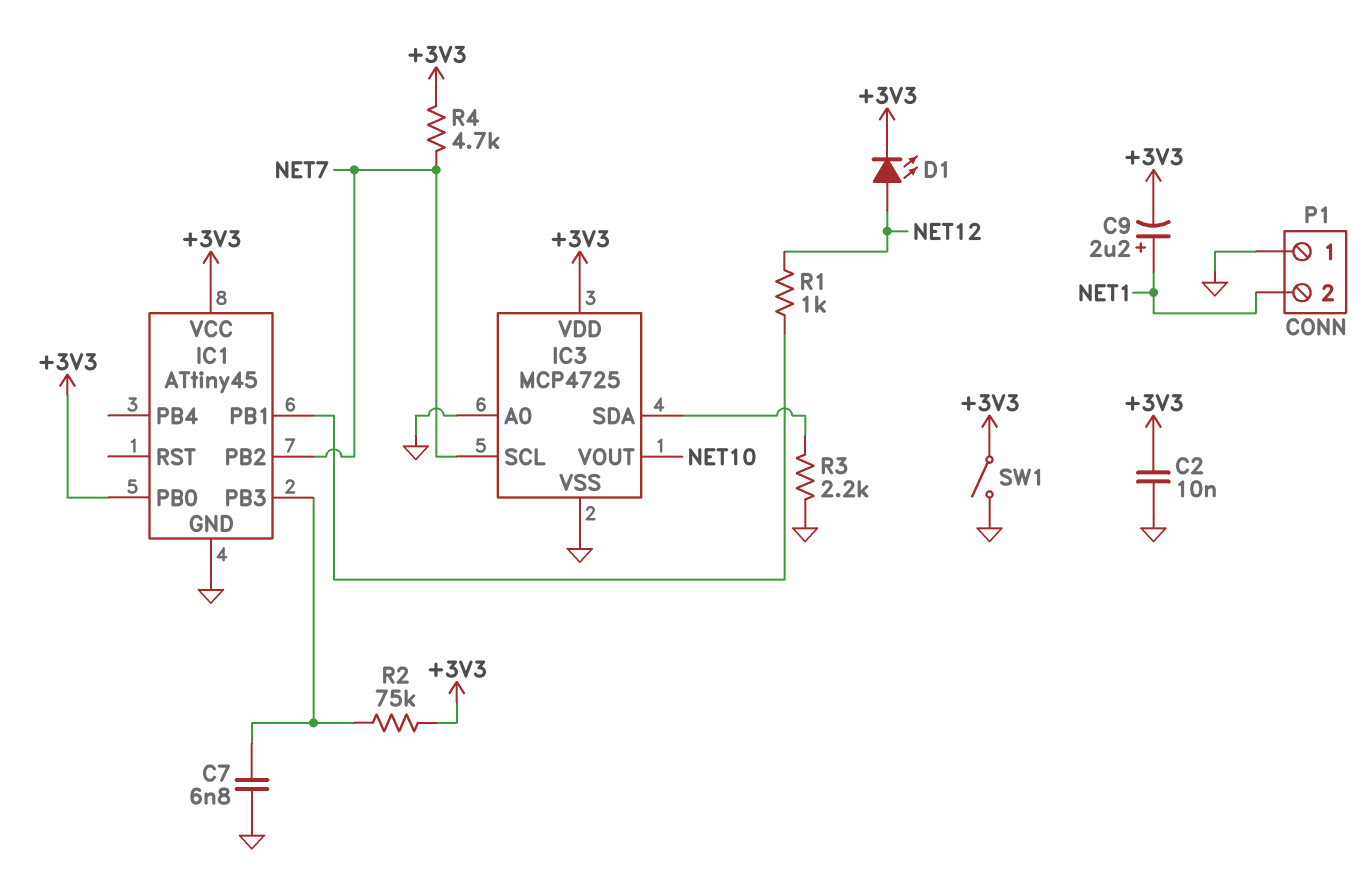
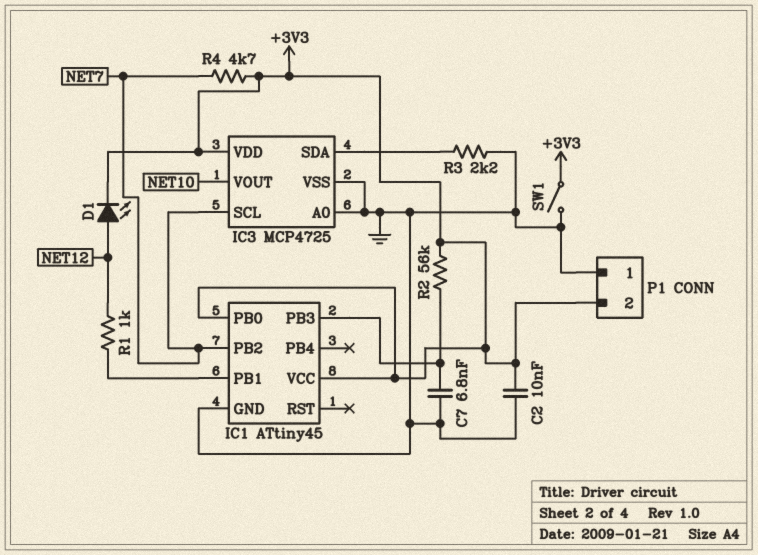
C9: 2.2uF (plus NET1, minus +3V3) -> none
P1 pin 2: NET1 -> +3V3
R2: 75k (+3V3, IC1/PB3) -> 56k (+3V3, IC1/PB3)

